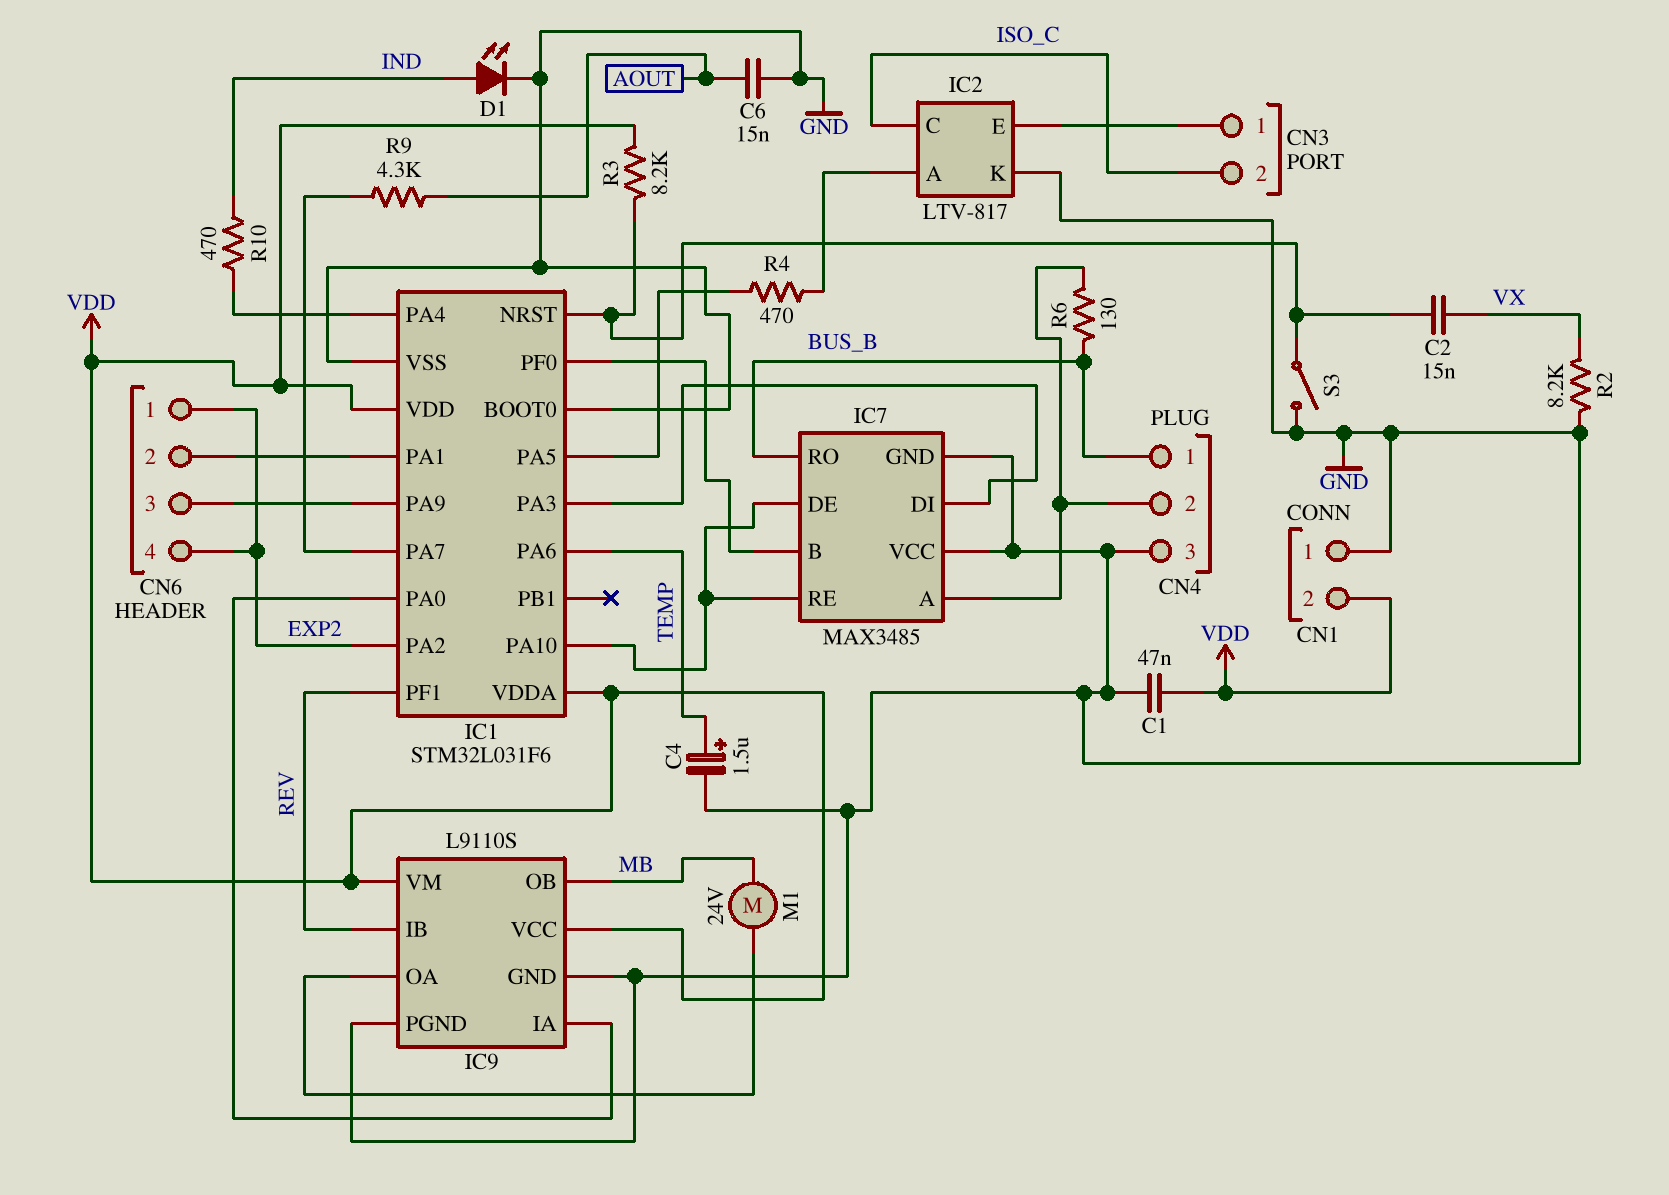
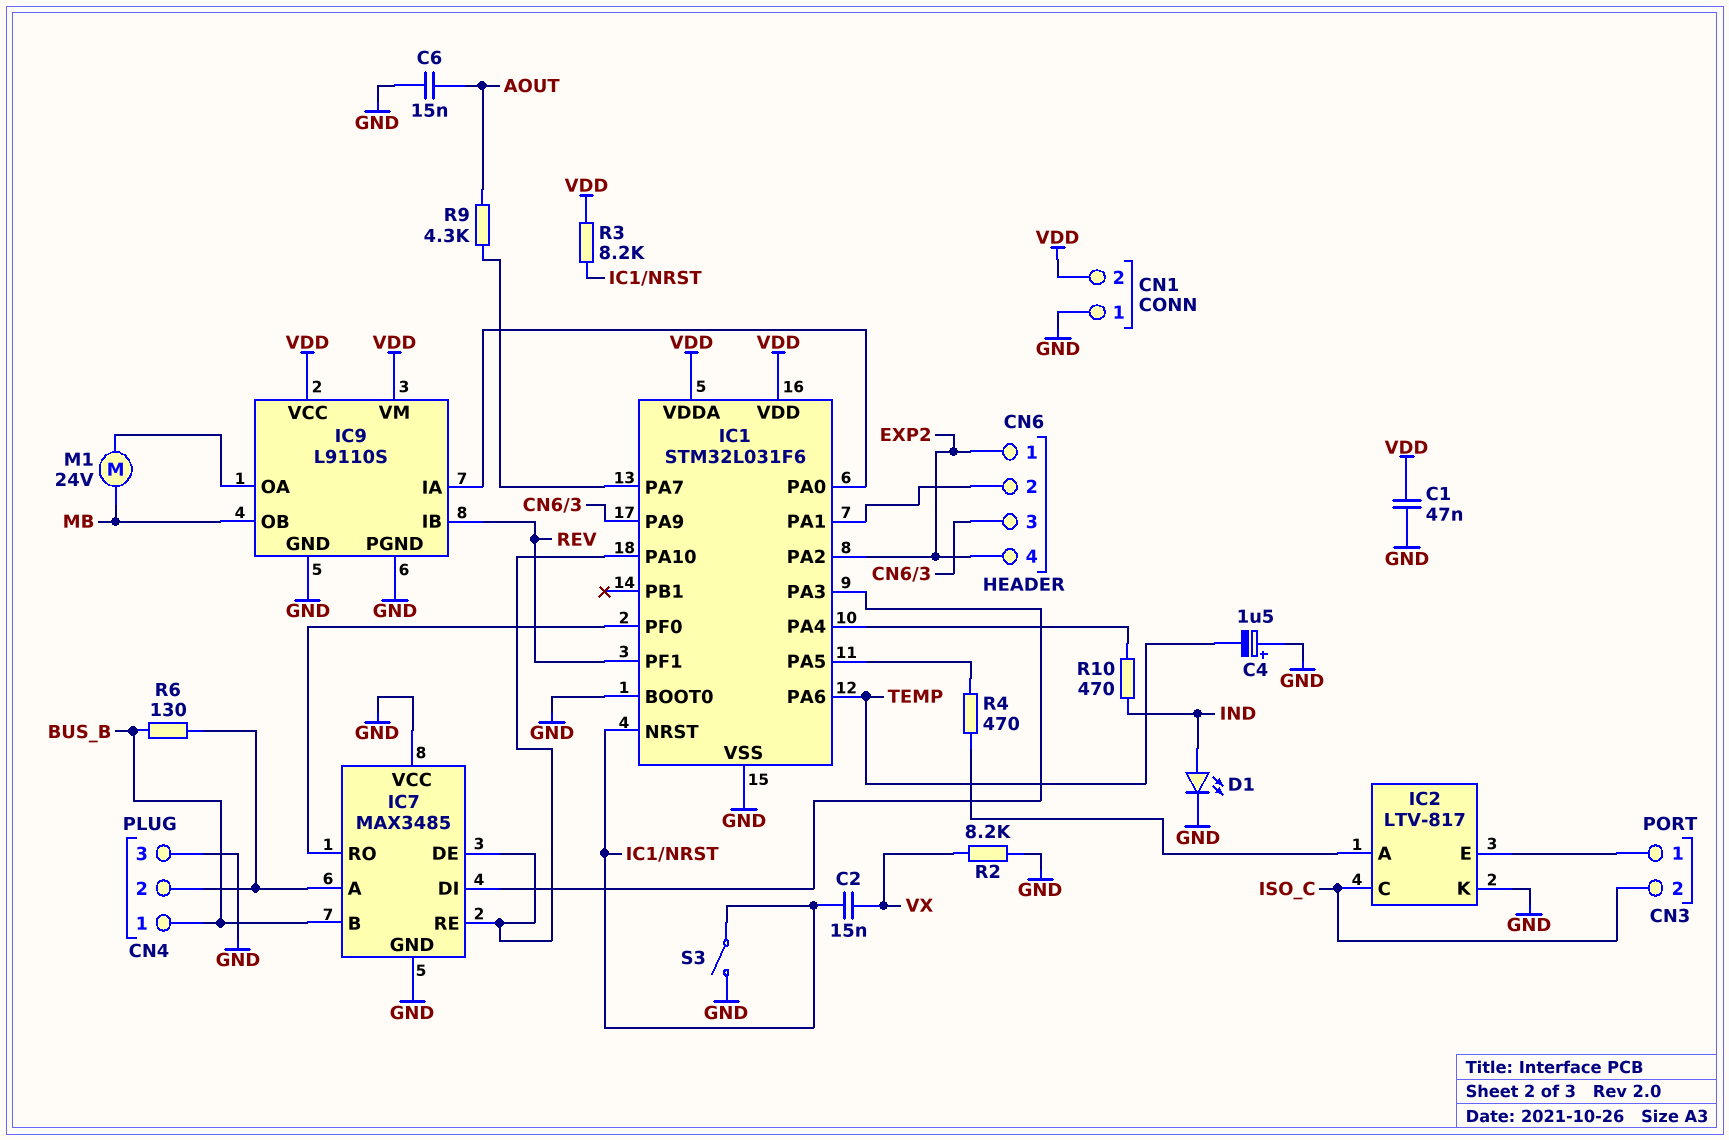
C4: 1.5uF (plus TEMP, minus GND) -> 1.5uF (plus GND, minus TEMP)
IC7 pin B: IC1/PF0 -> BUS_B
IC7 pin RO: BUS_B -> IC1/PF0

